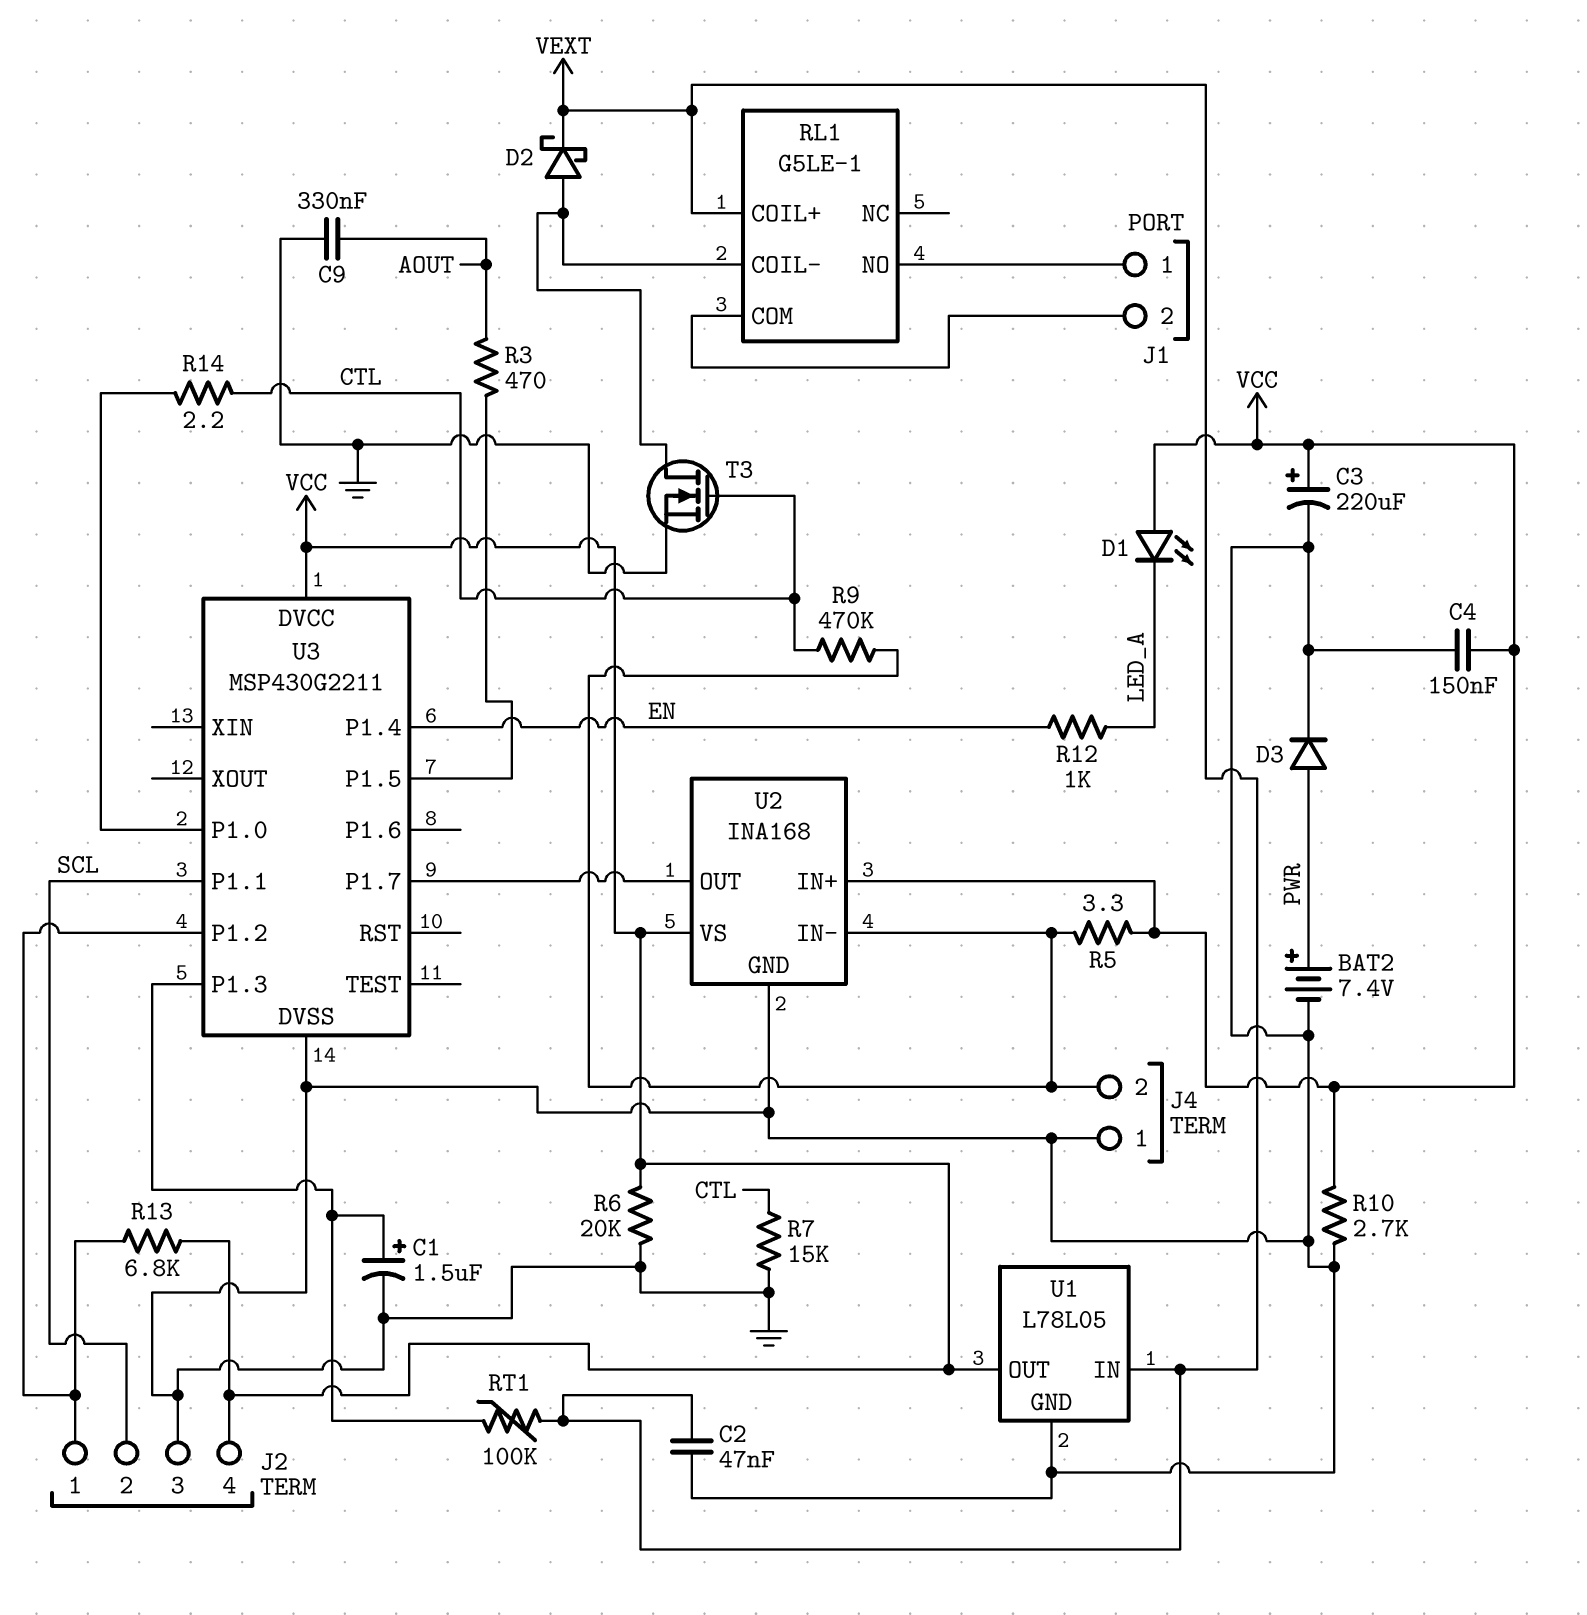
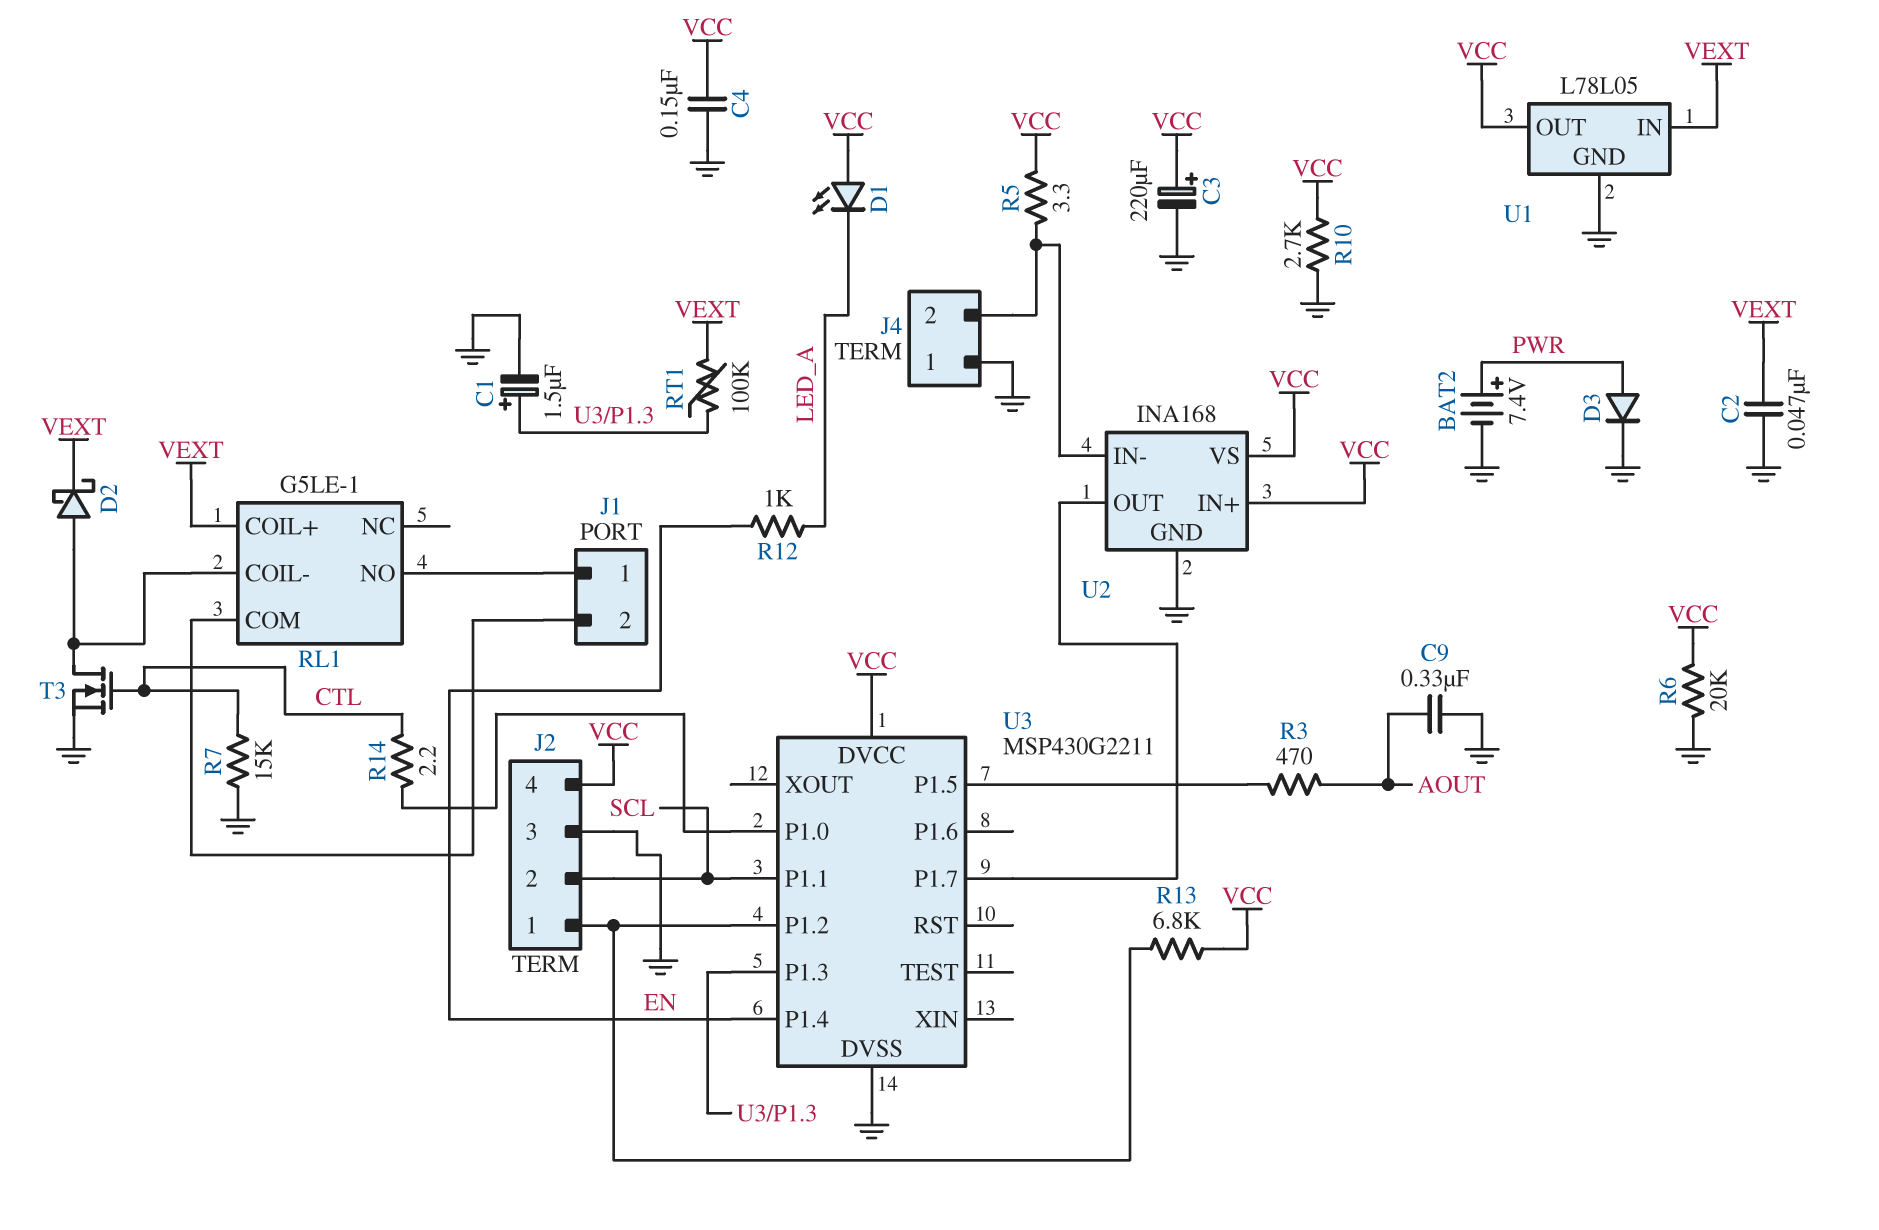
R9: 470k (CTL, J4/2) -> none

